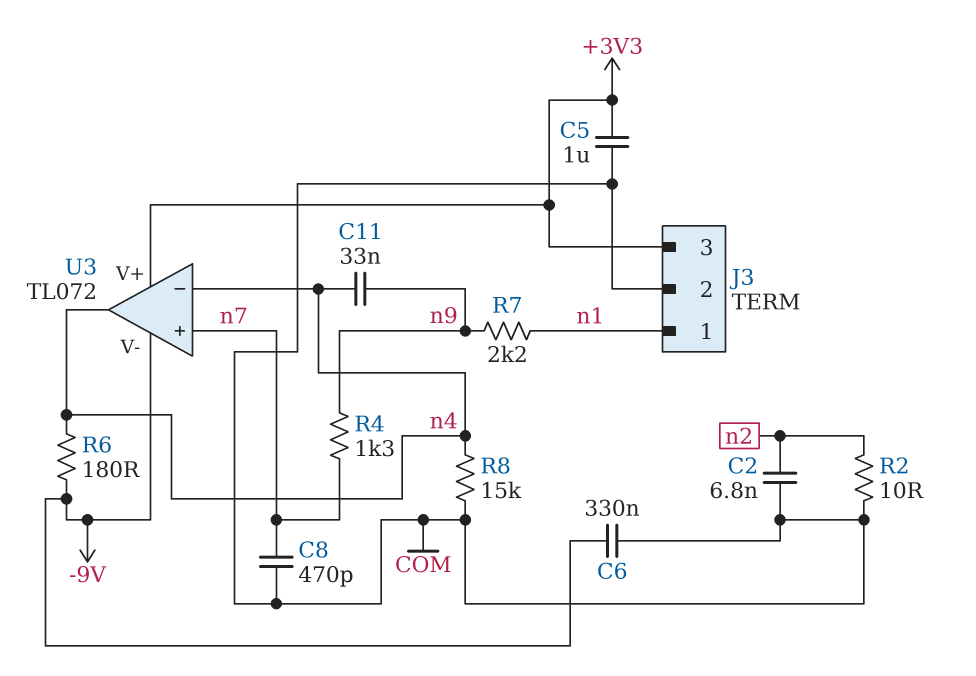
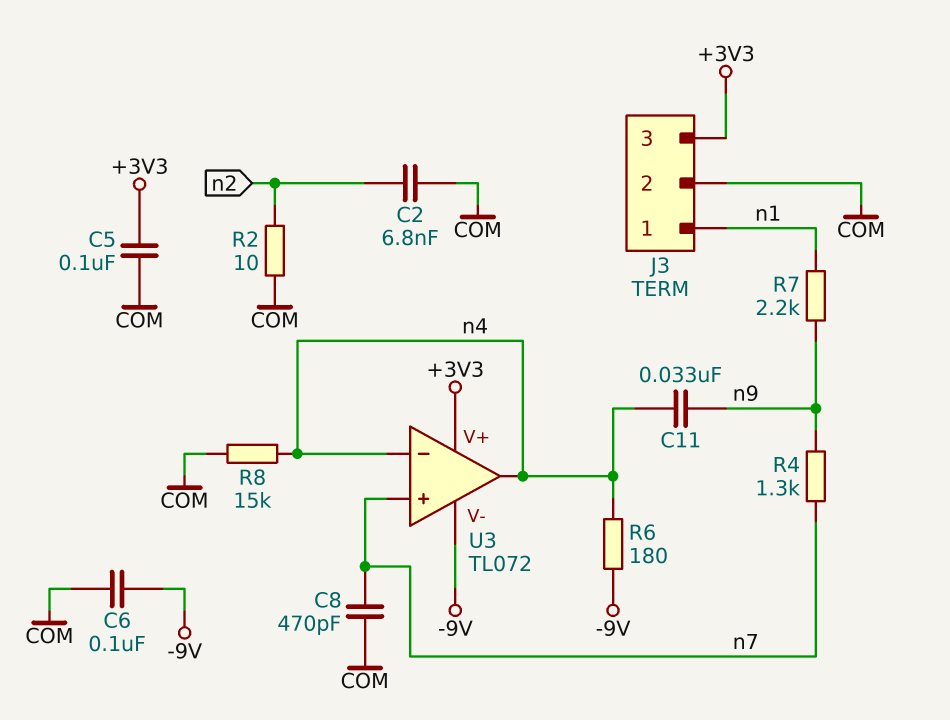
C5: 1uF (+3V3, COM) -> 100nF (+3V3, COM)
C6: 330nF (-9V, COM) -> 100nF (-9V, COM)

